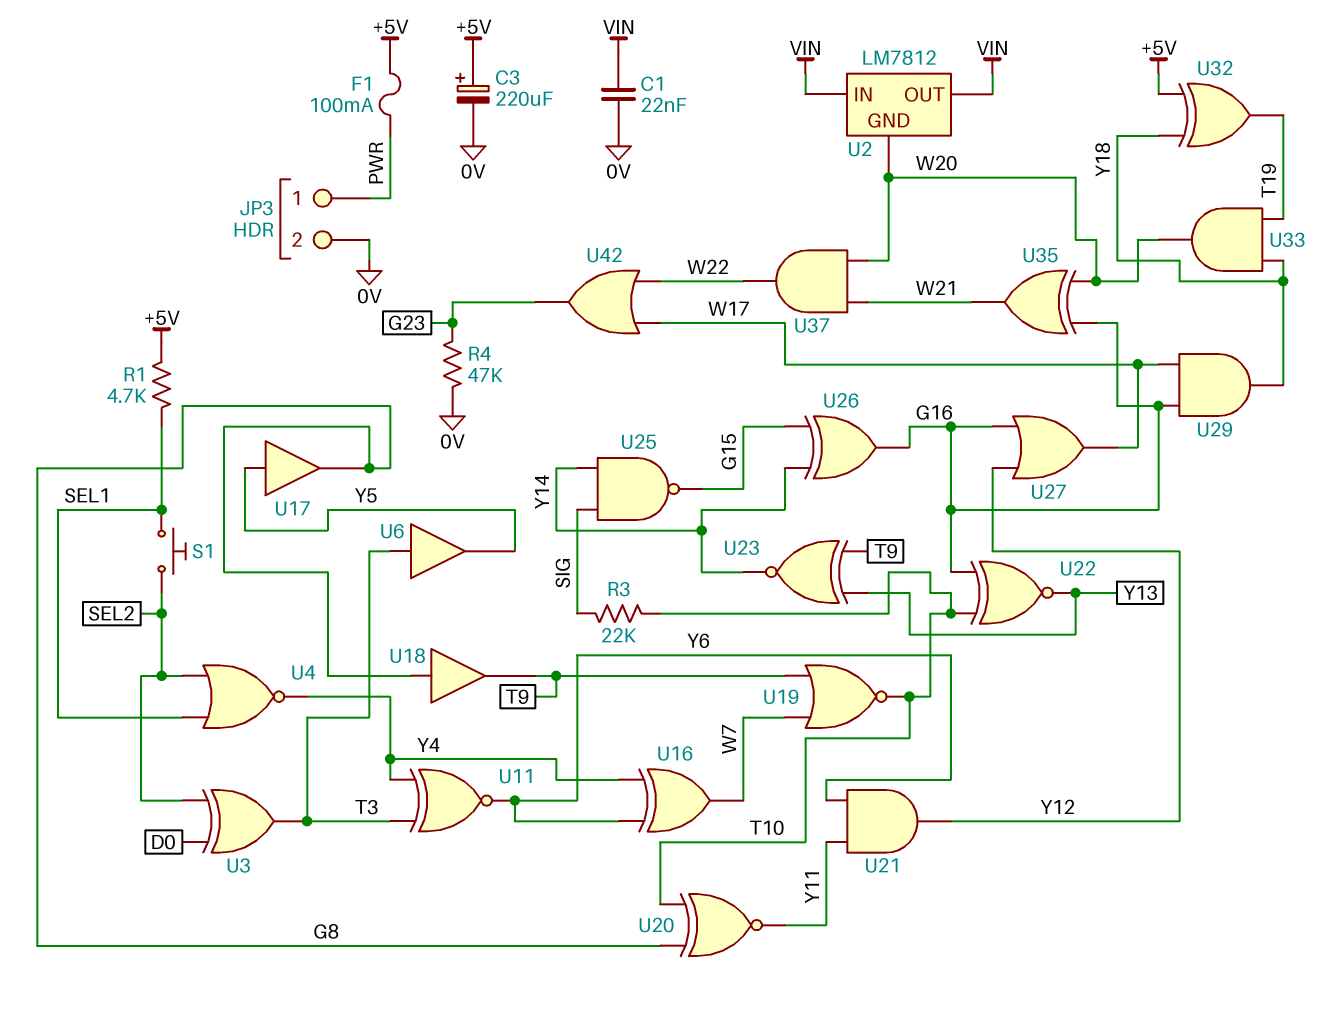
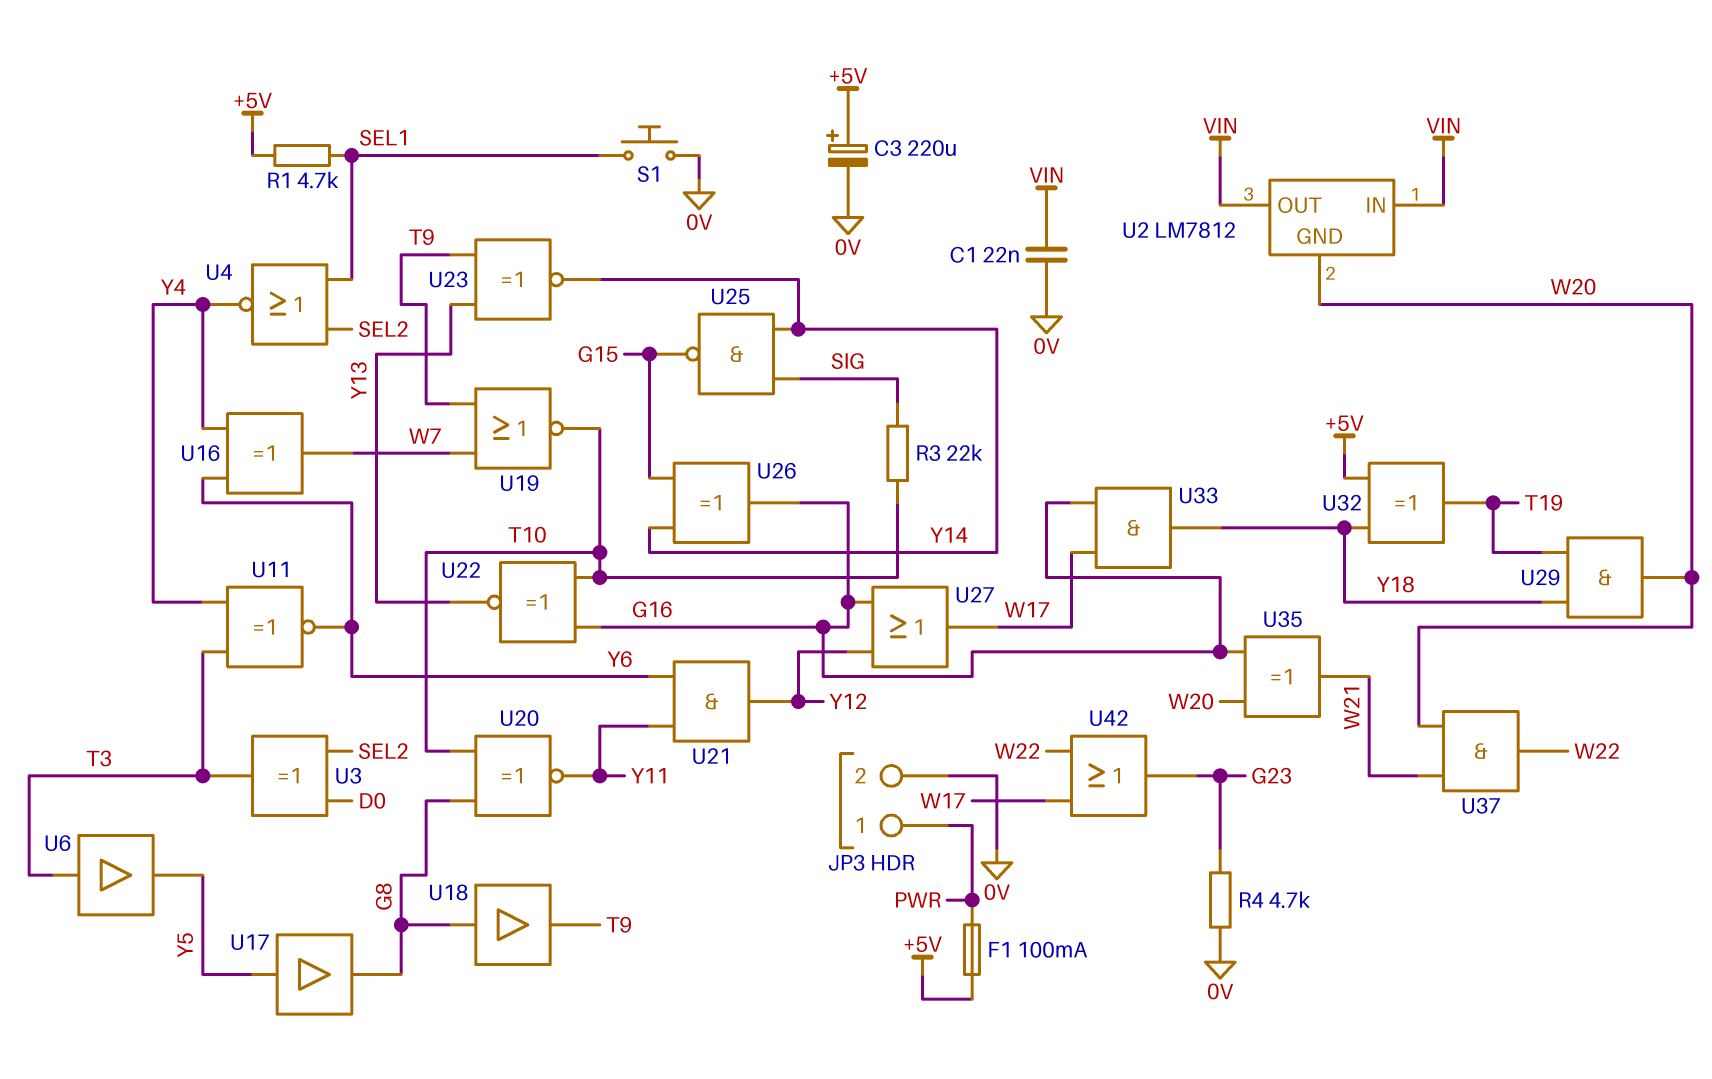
R4: 47k (0V, G23) -> 4.7k (0V, G23)
S1: button (SEL1, SEL2) -> button (0V, SEL1)
U29: AND (in G16, in W17, out Y18) -> AND (in T19, in Y18, out W20)
U33: AND (in T19, in Y18, out W20) -> AND (in G16, in W17, out Y18)

